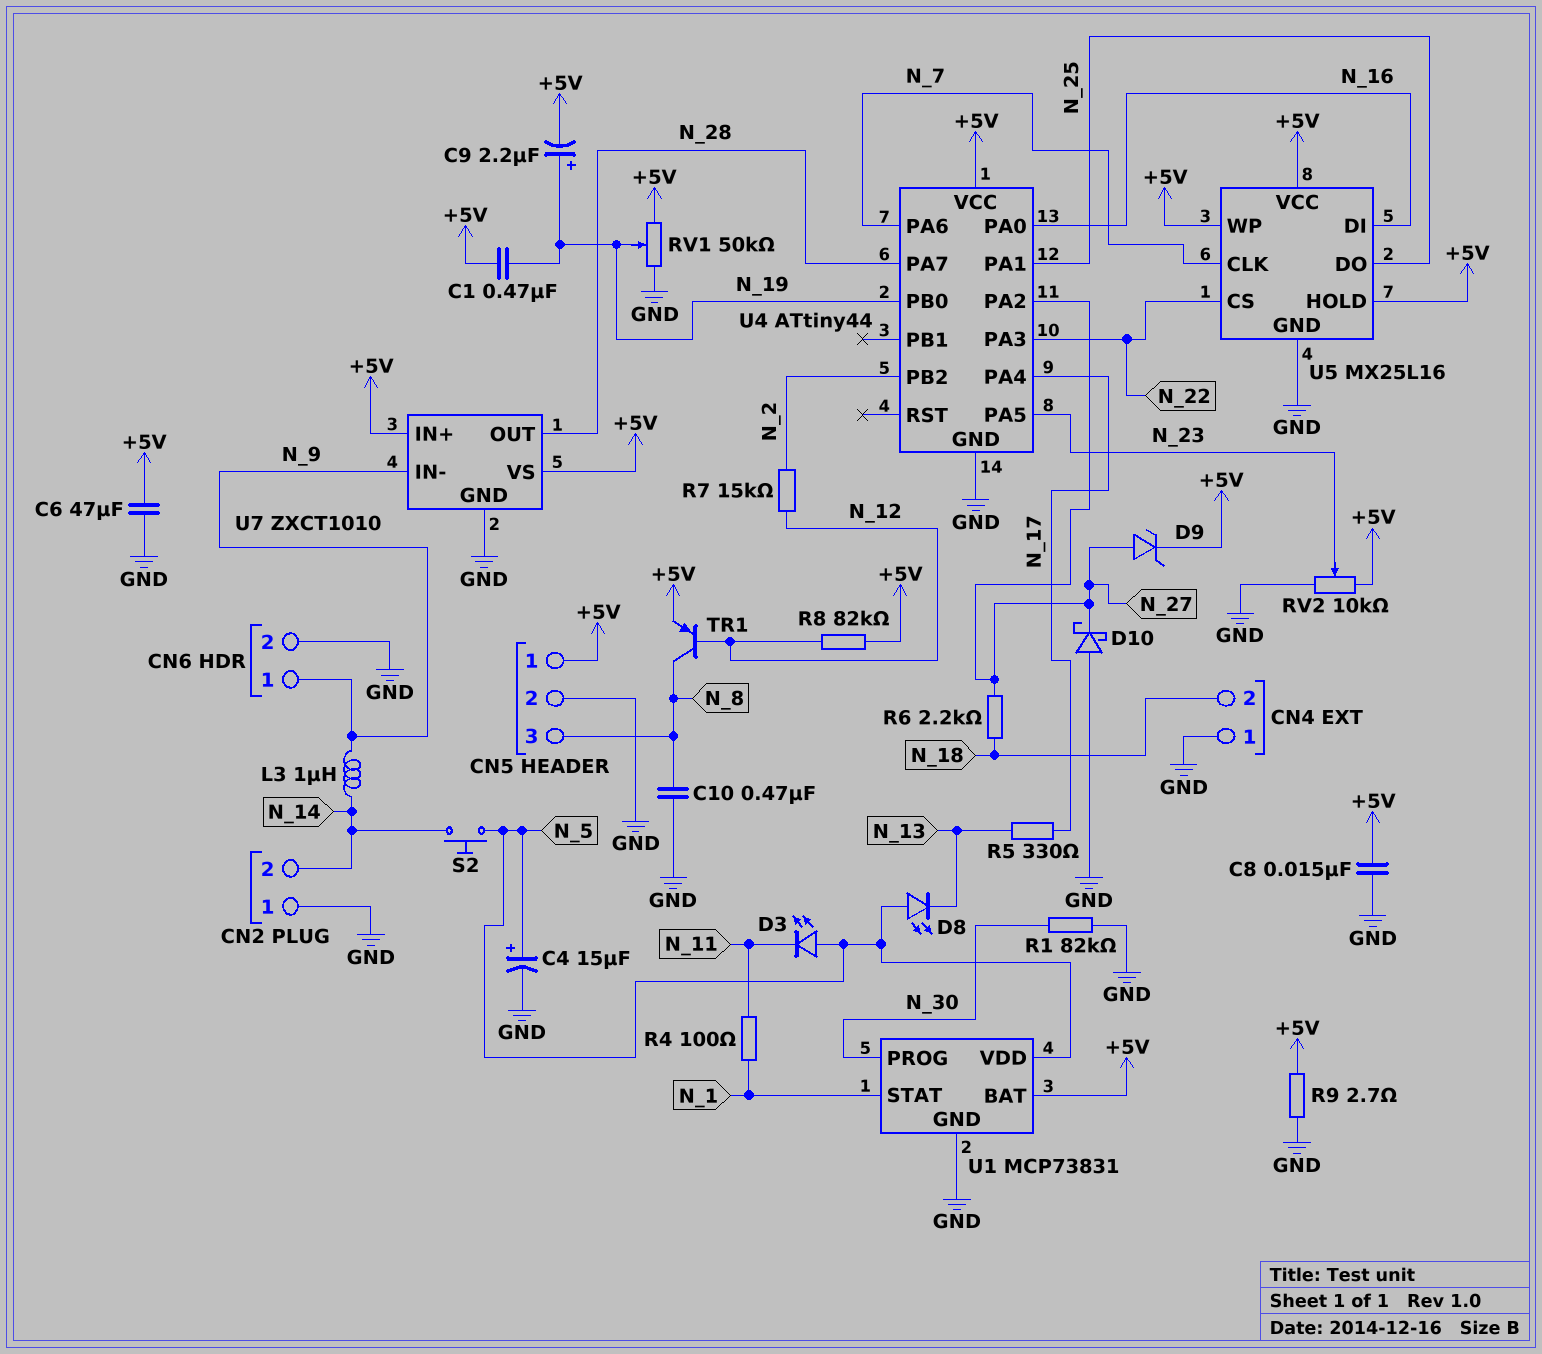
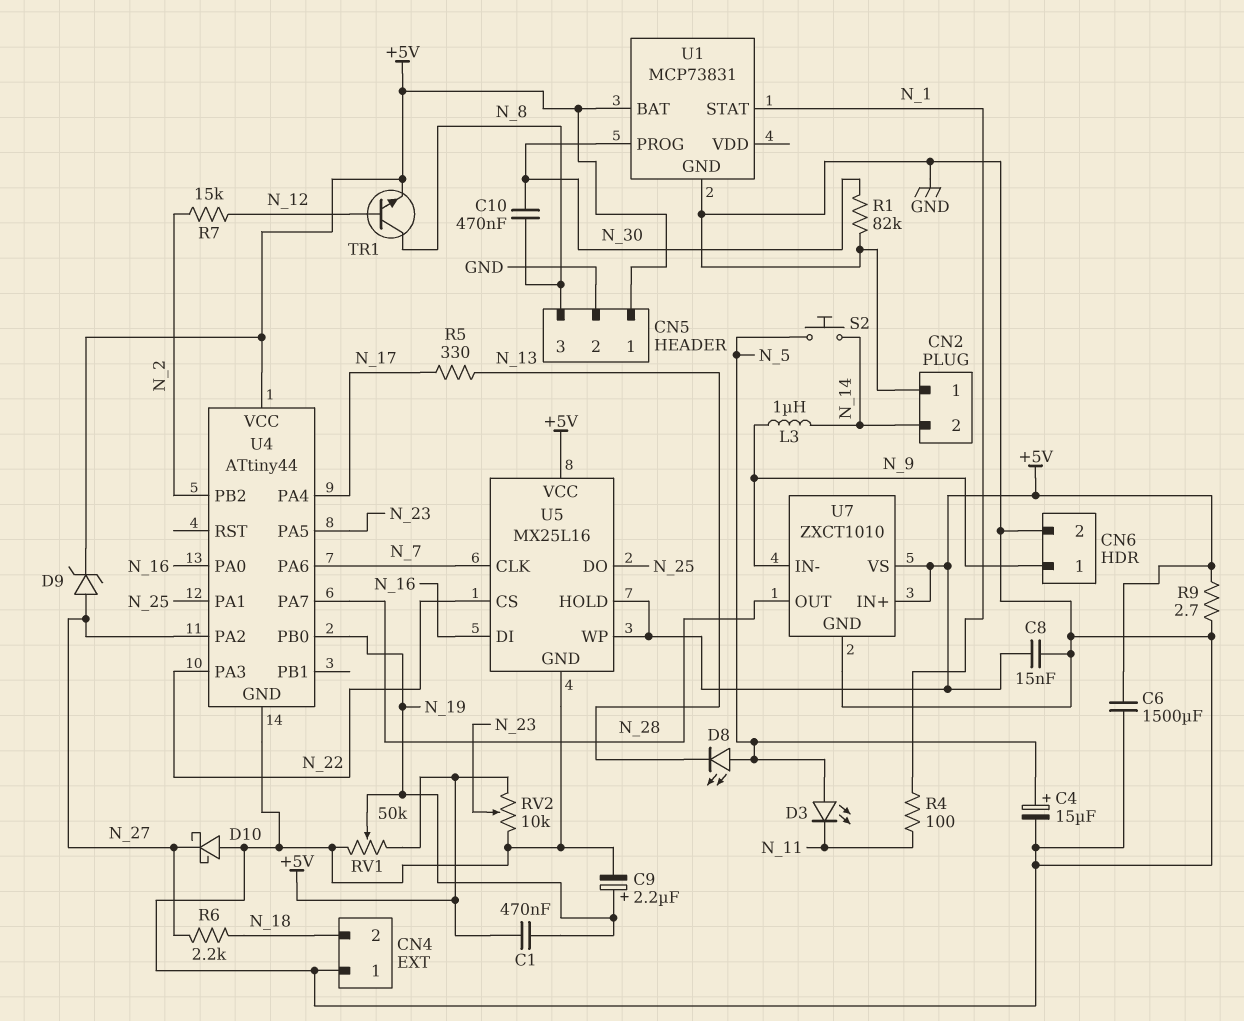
C6: 47uF (+5V, GND) -> 1500uF (+5V, GND)
C9: 2.2uF (plus N_19, minus +5V) -> 2.2uF (plus N_19, minus GND)
C10: 470nF (GND, N_8) -> 470nF (N_8, N_30)
R8: 82k (+5V, N_12) -> none
TR1: PNP (B N_12, C N_8, E +5V) -> NPN (B N_12, C N_8, E +5V)
U1 pin VDD: N_5 -> none

